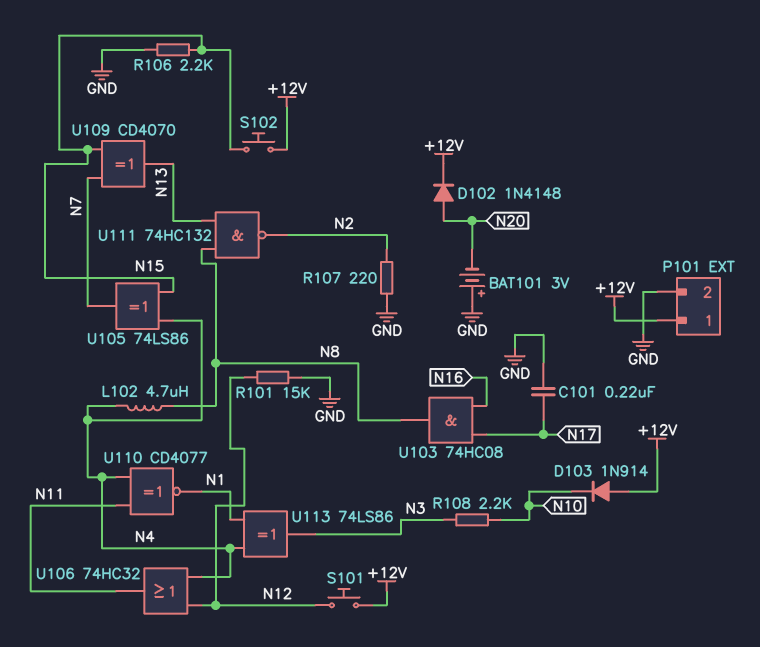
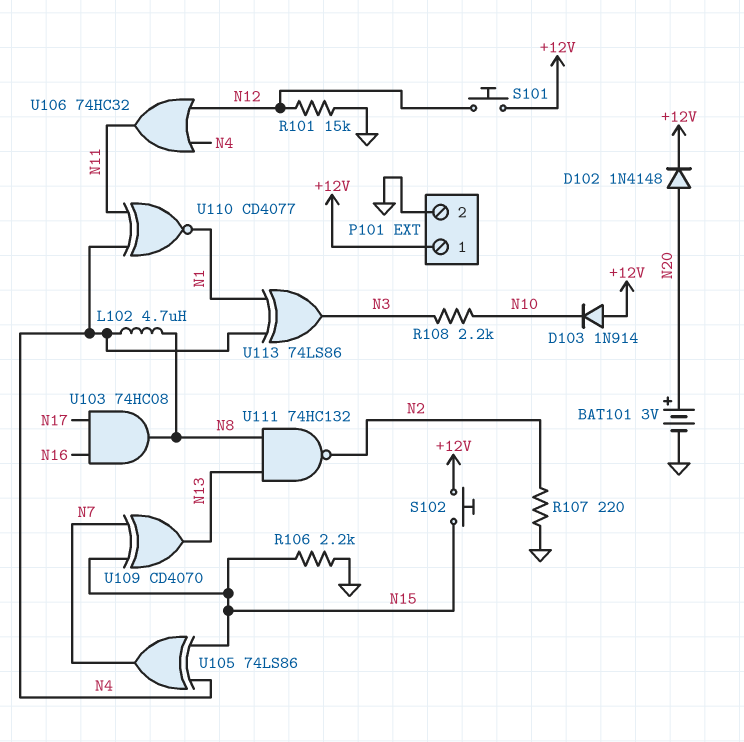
BAT101: 3V (plus GND, minus N20) -> 3V (plus N20, minus GND)
C101: 220nF (GND, N17) -> none

